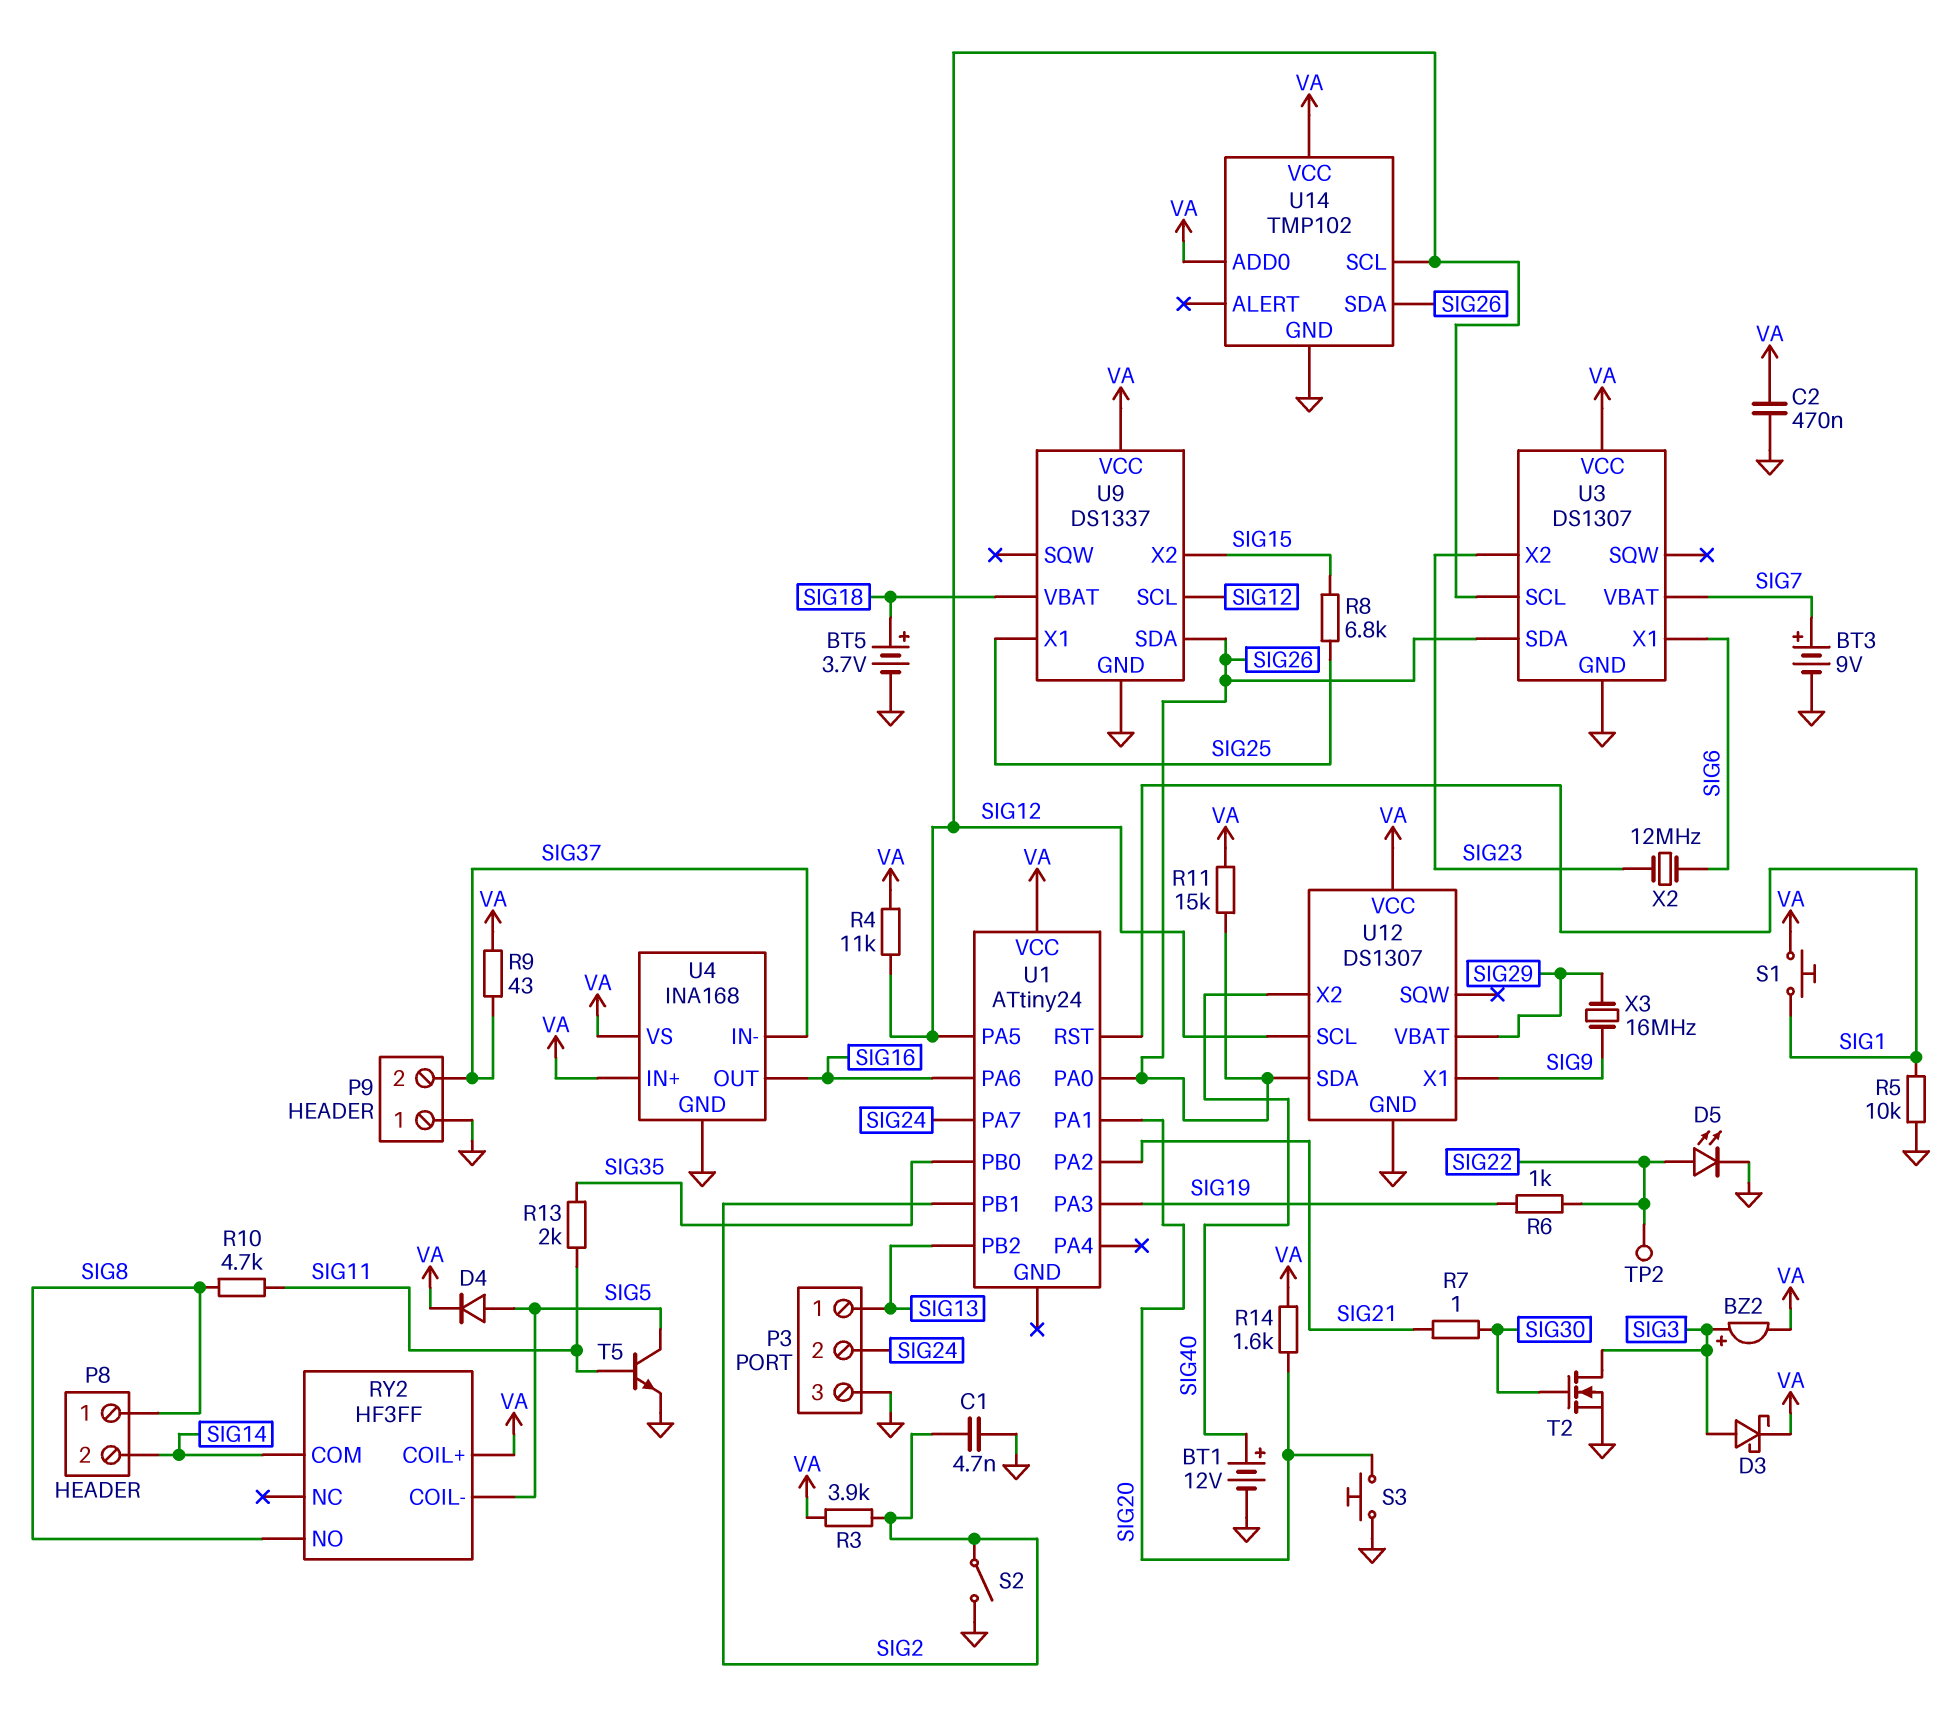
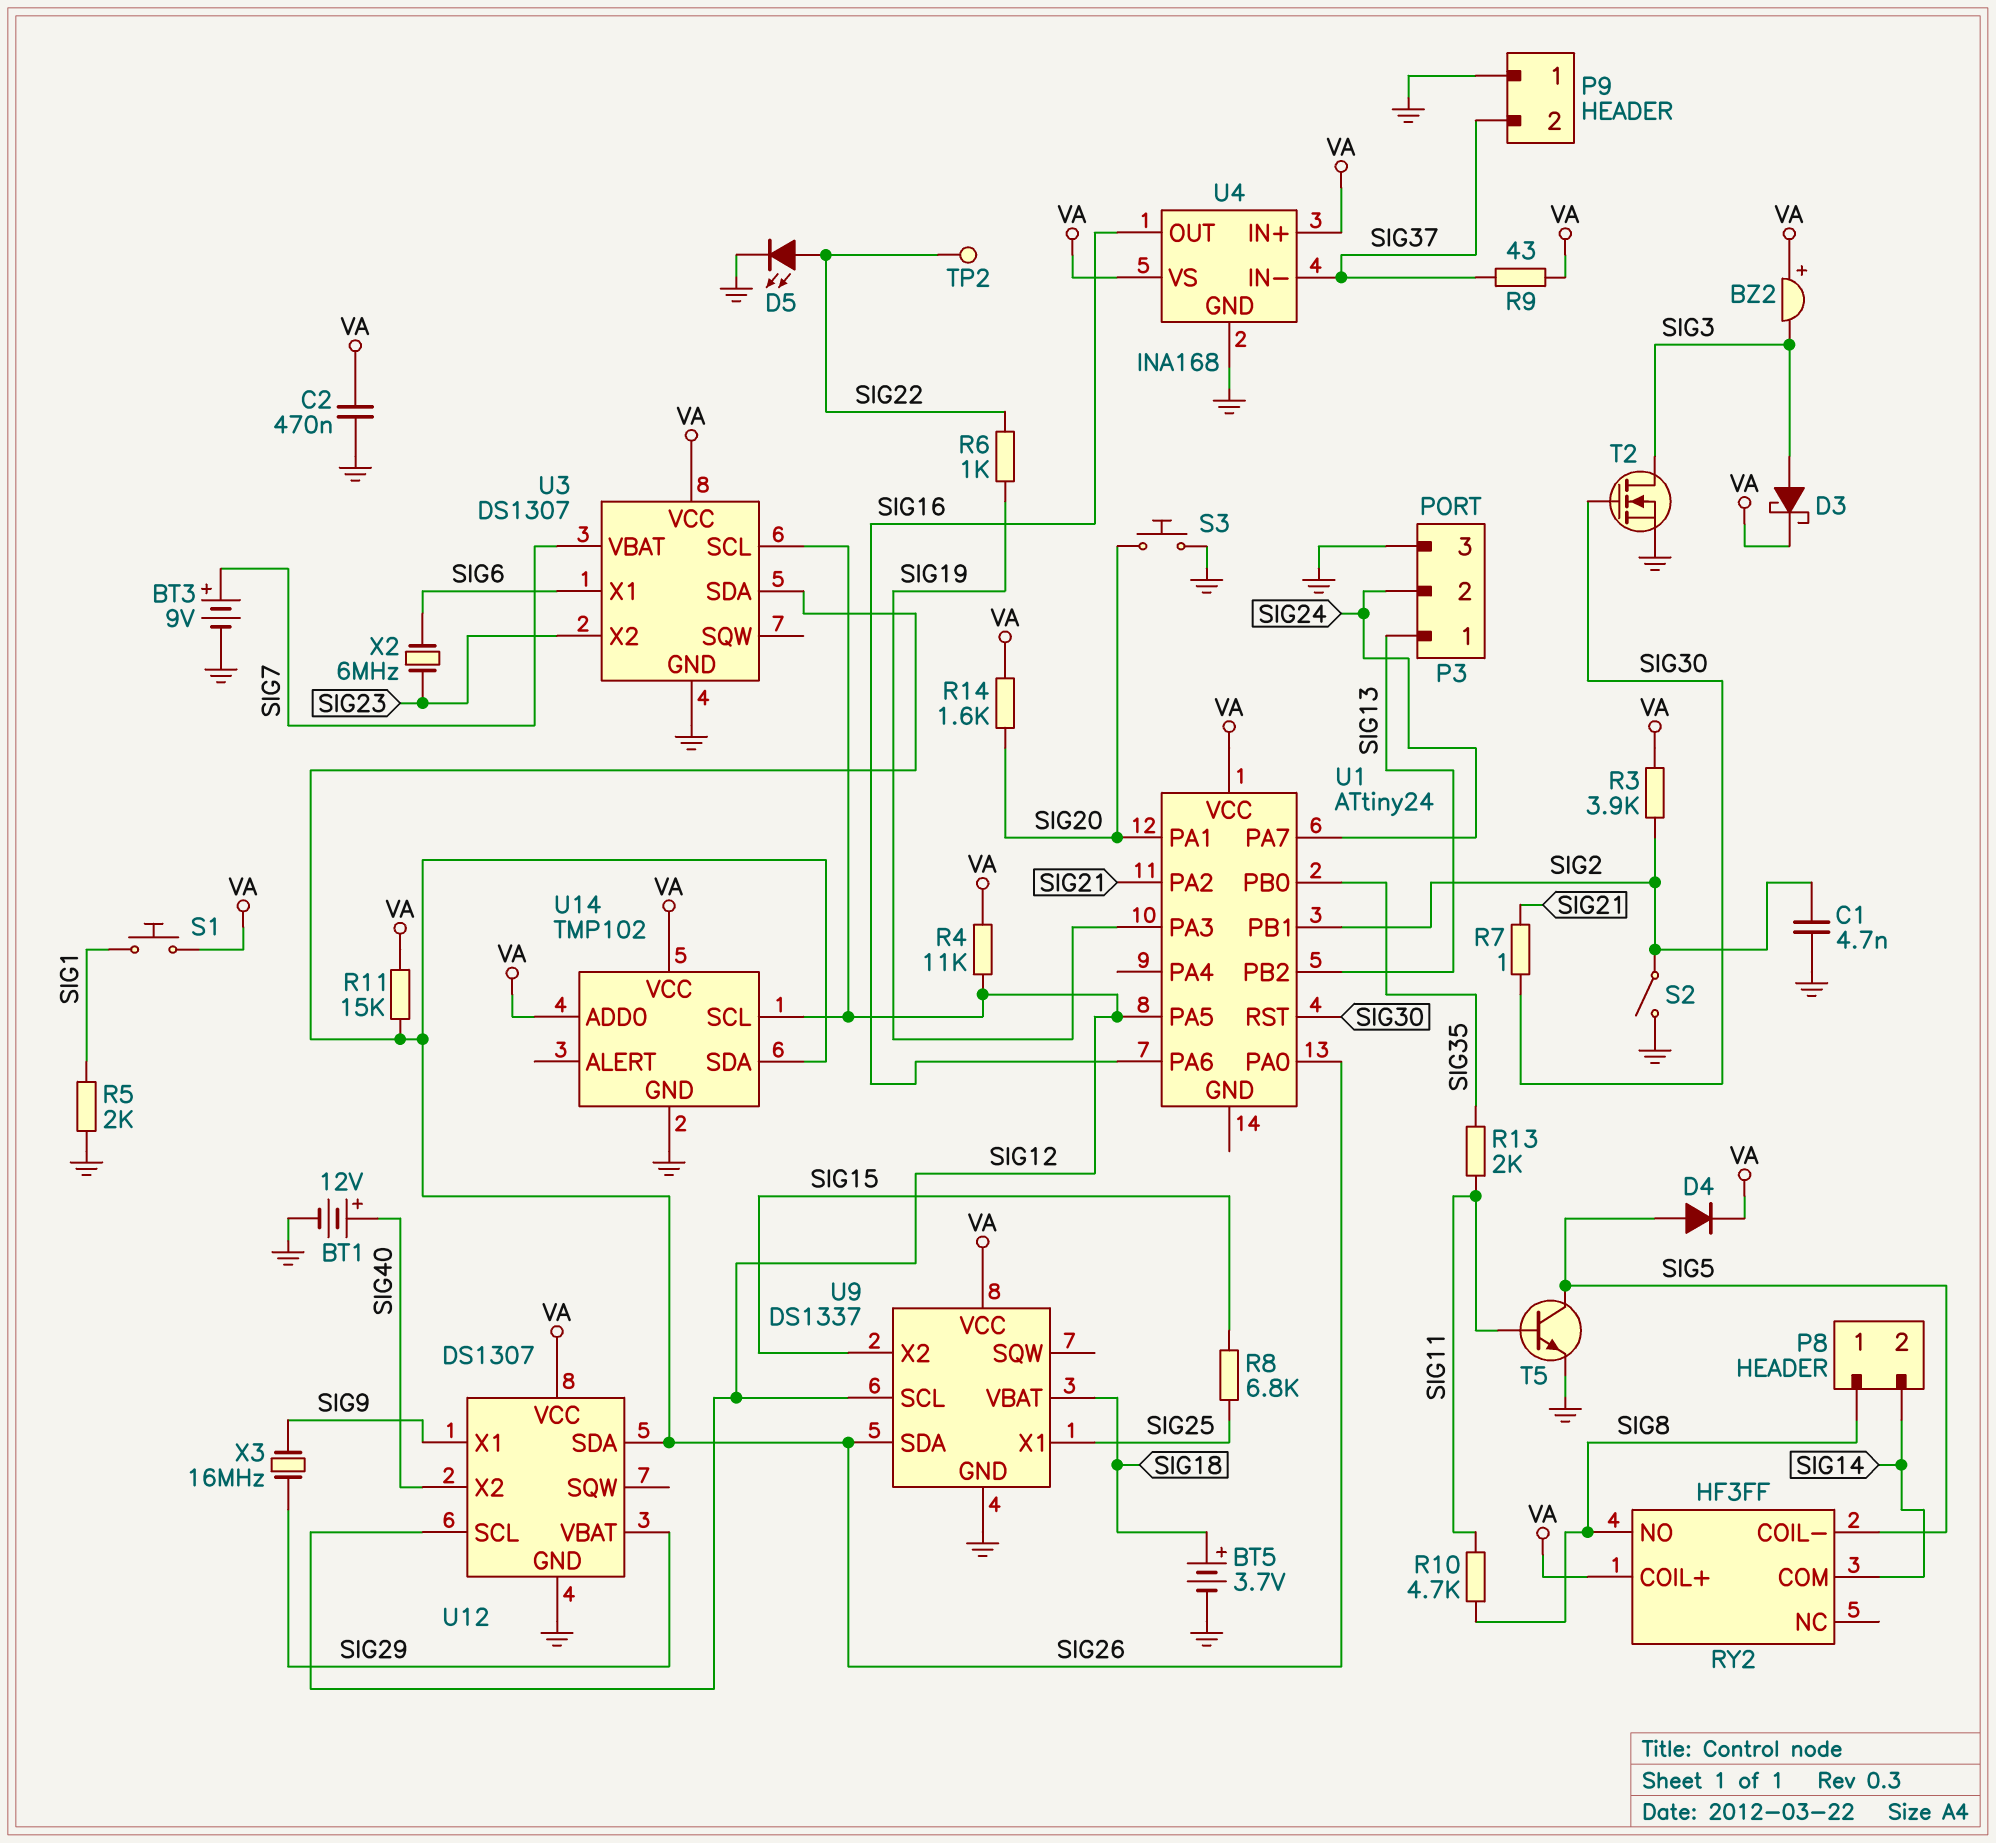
BZ2: buzzer (plus SIG3, minus VA) -> buzzer (plus VA, minus SIG3)
R5: 10k (GND, SIG1) -> 2k (GND, SIG1)
U1 pin RST: SIG1 -> SIG30
X2: 12MHz (SIG6, SIG23) -> 6MHz (SIG6, SIG23)

